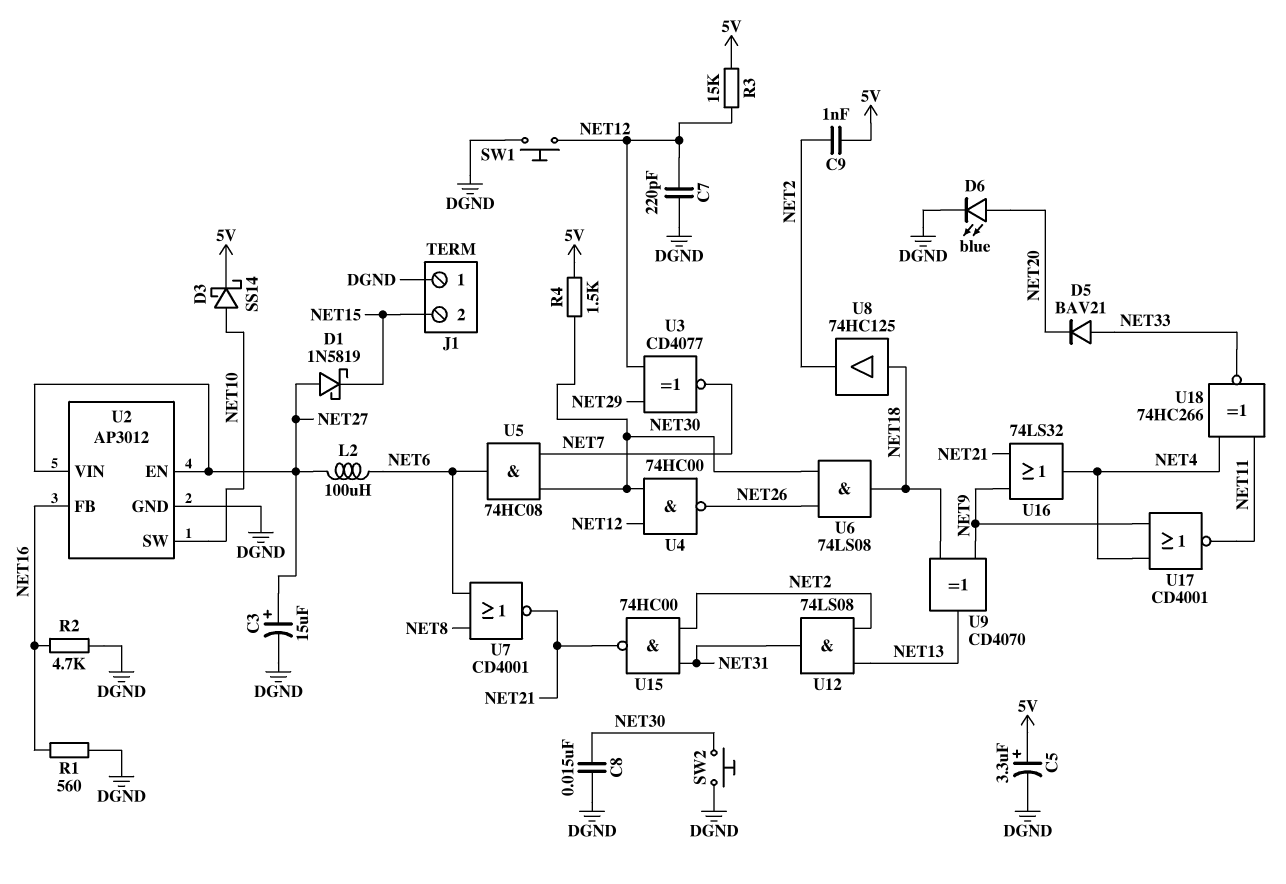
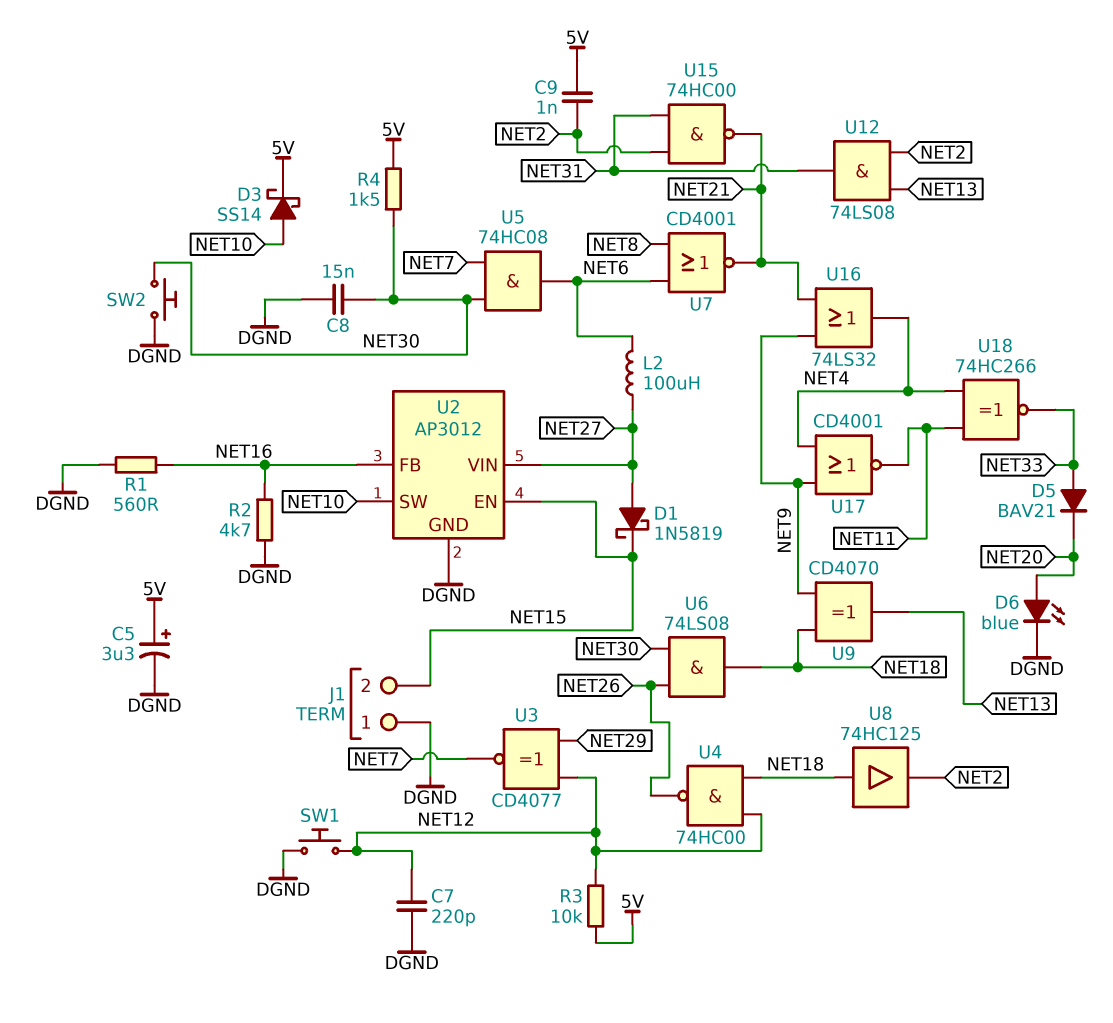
C3: 15uF (plus NET27, minus DGND) -> none
R3: 15k (5V, NET12) -> 10k (5V, NET12)
U2 pin EN: NET27 -> NET15
U4: NAND 74HC00 (in NET12, in NET30, out NET26) -> NAND 74HC00 (in NET12, in NET18, out NET26)

